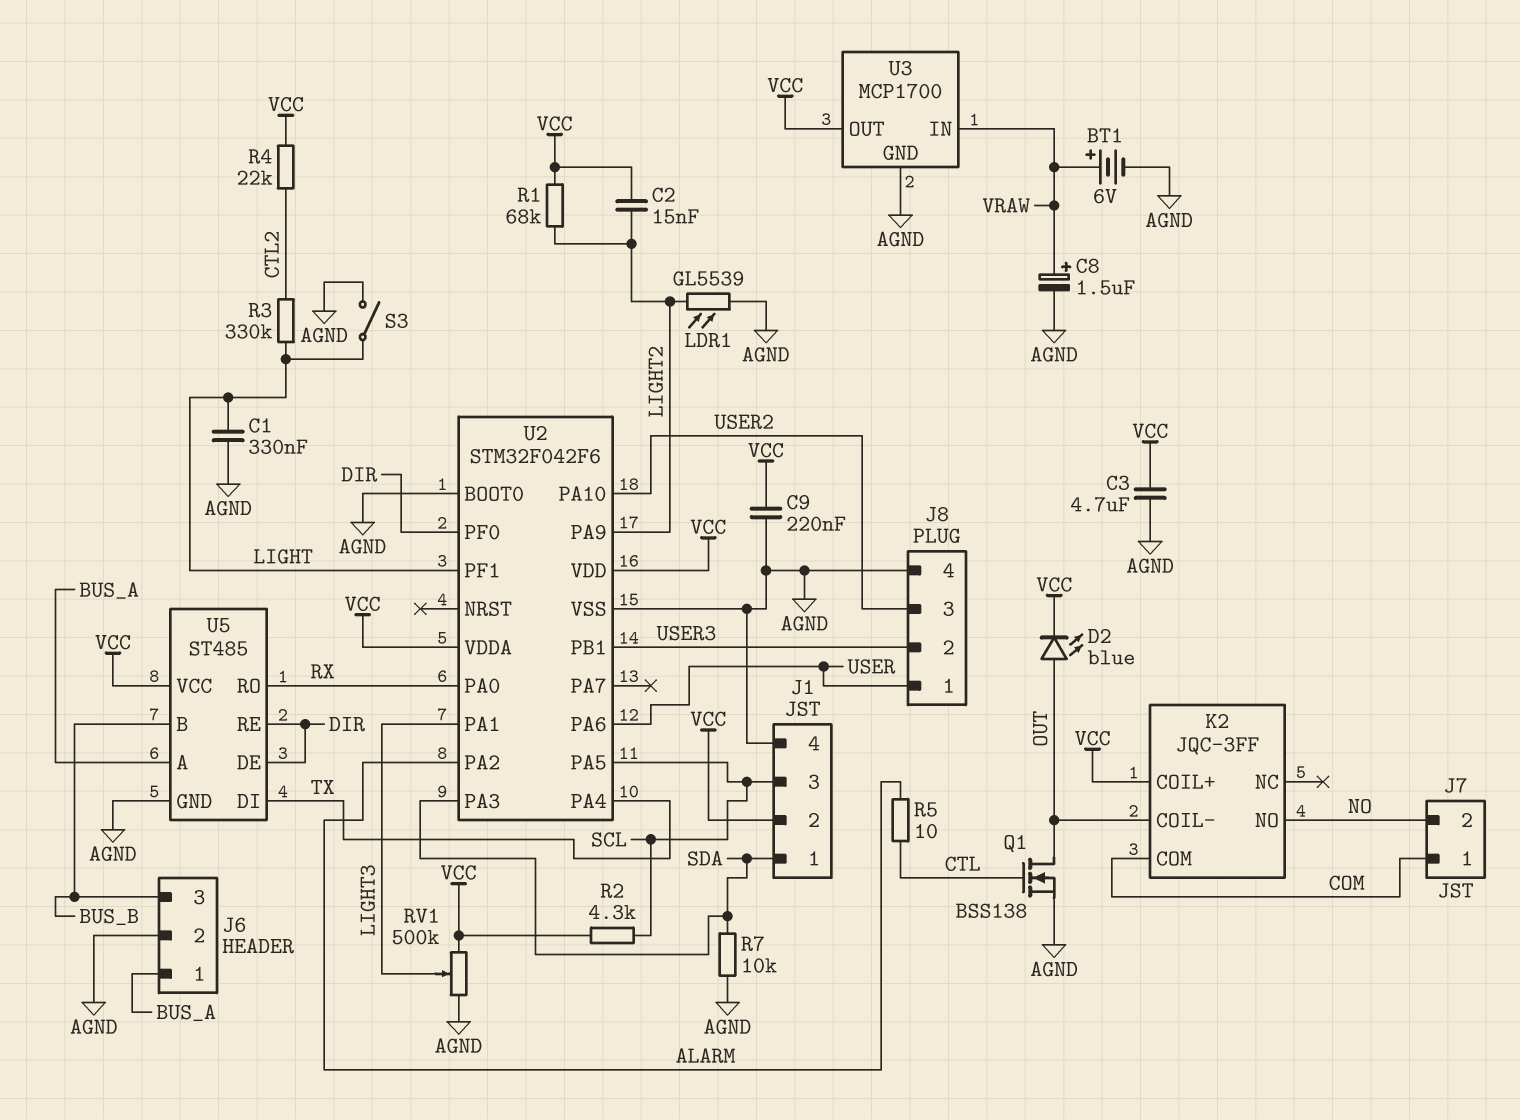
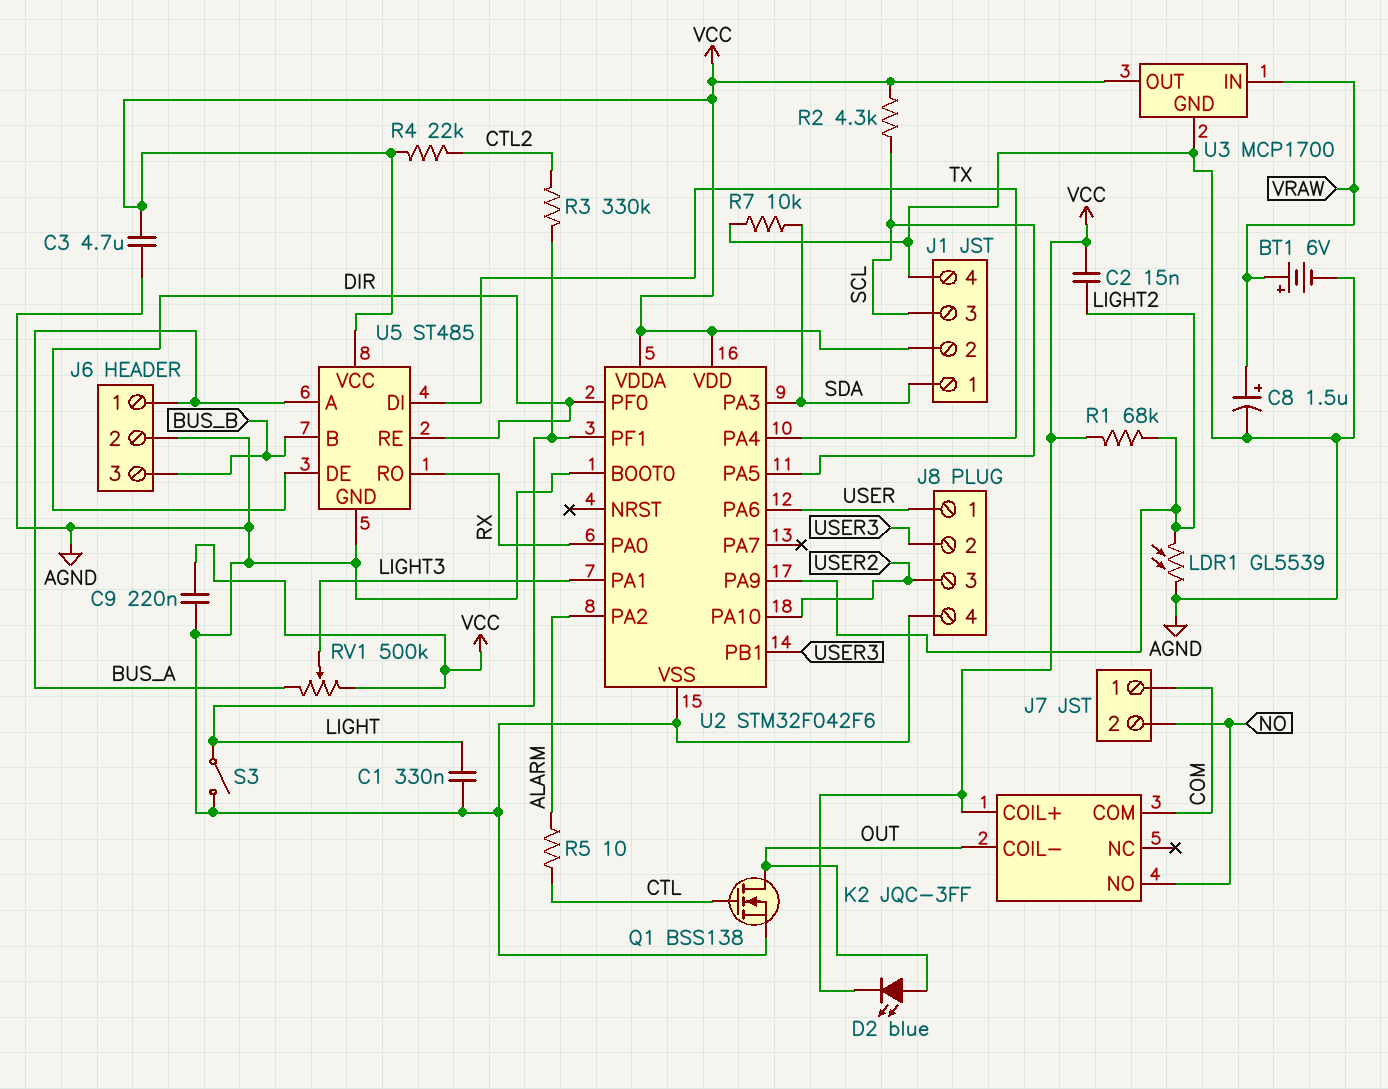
RV1: 500k (AGND, VCC, wiper LIGHT3) -> 500k (BUS_A, VCC, wiper LIGHT3)

